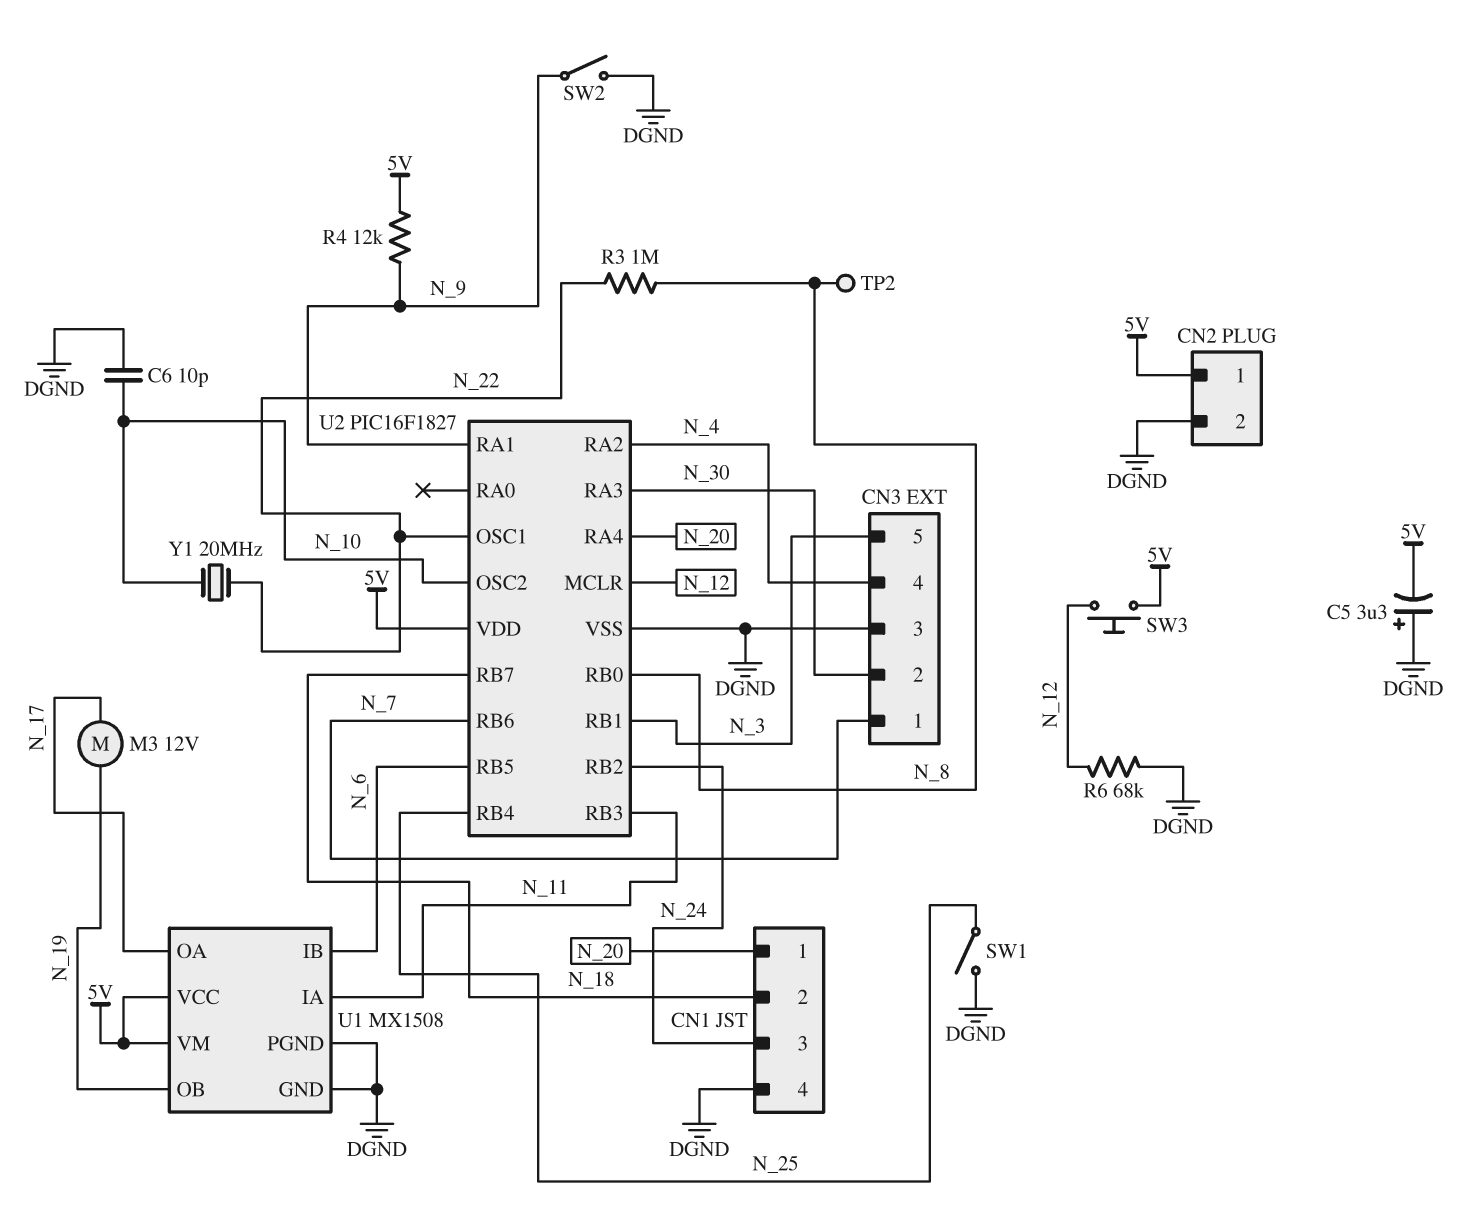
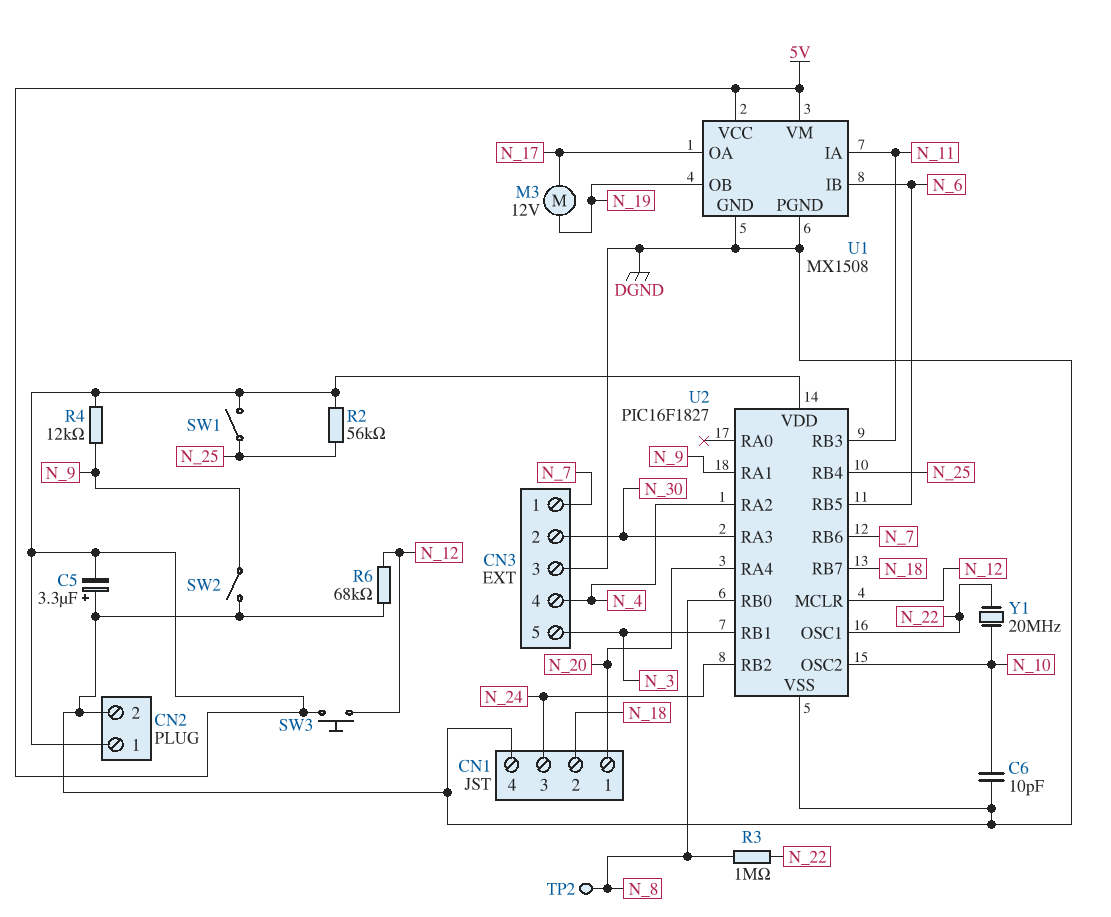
R2: none -> 56k (5V, N_25)
SW1: switch (DGND, N_25) -> switch (5V, N_25)

